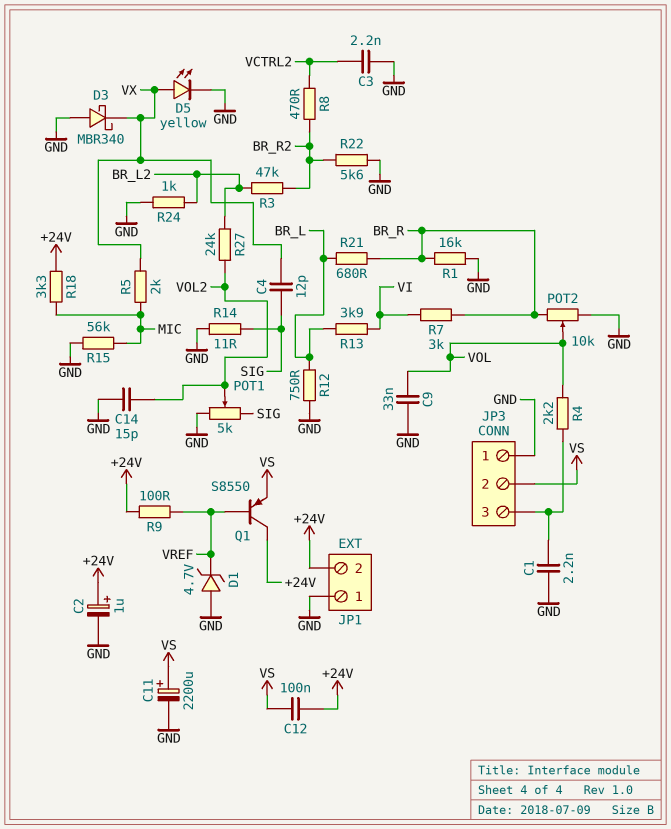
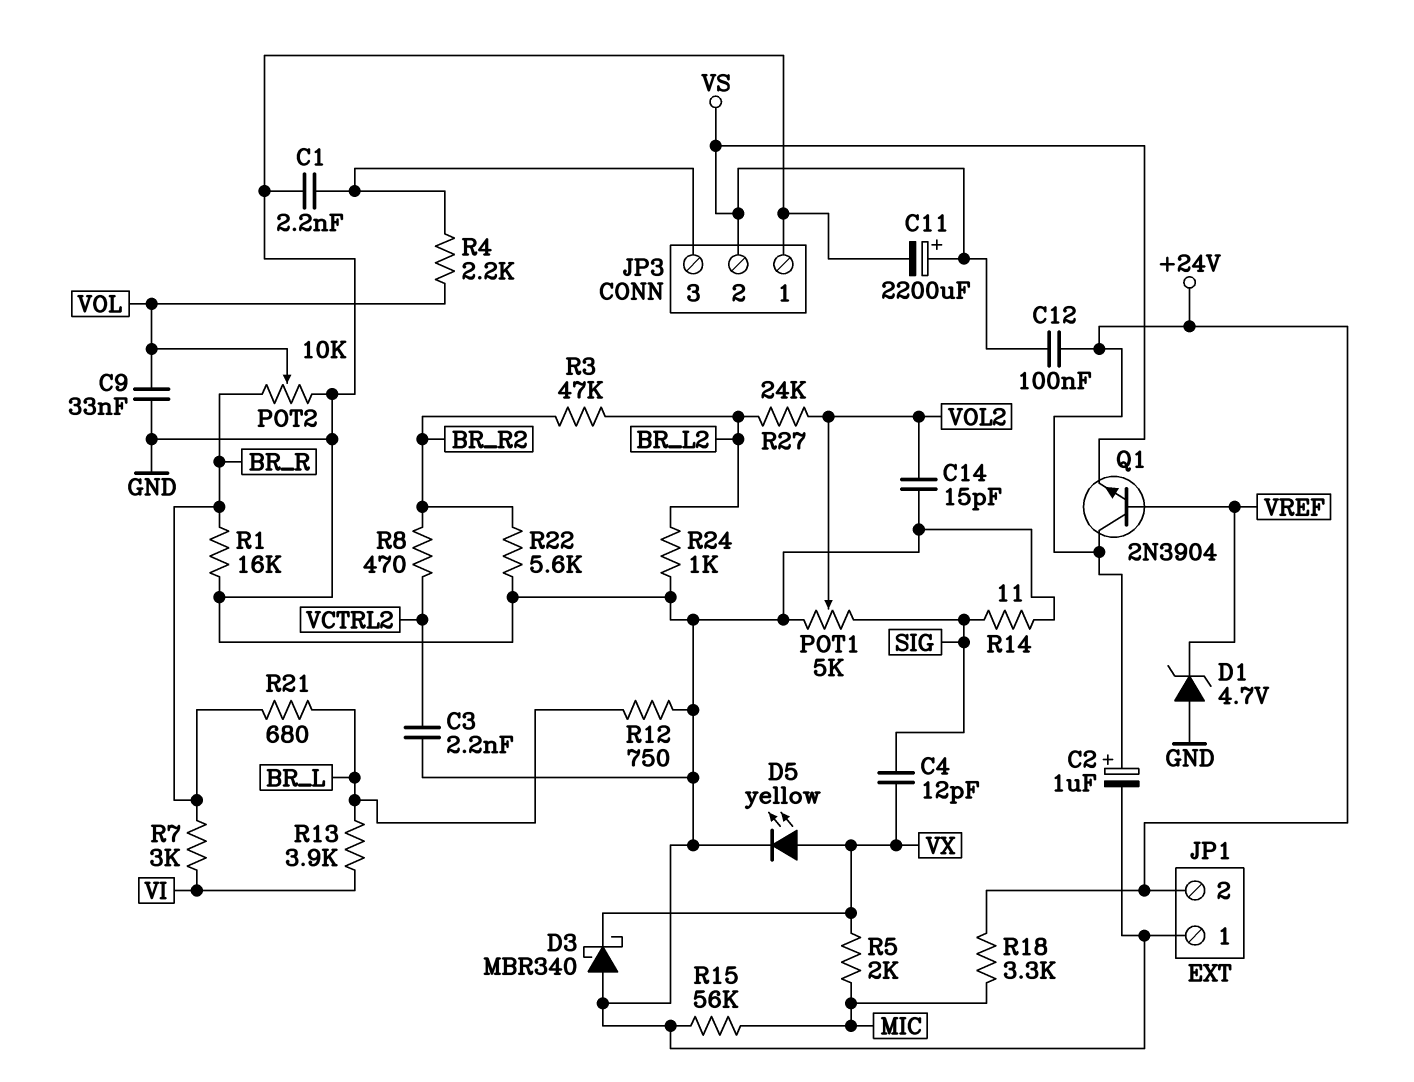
Q1: PNP S8550 (B VREF, C +24V, E VS) -> NPN 2N3904 (B VREF, C +24V, E VS)
R9: 100 (+24V, VREF) -> none

